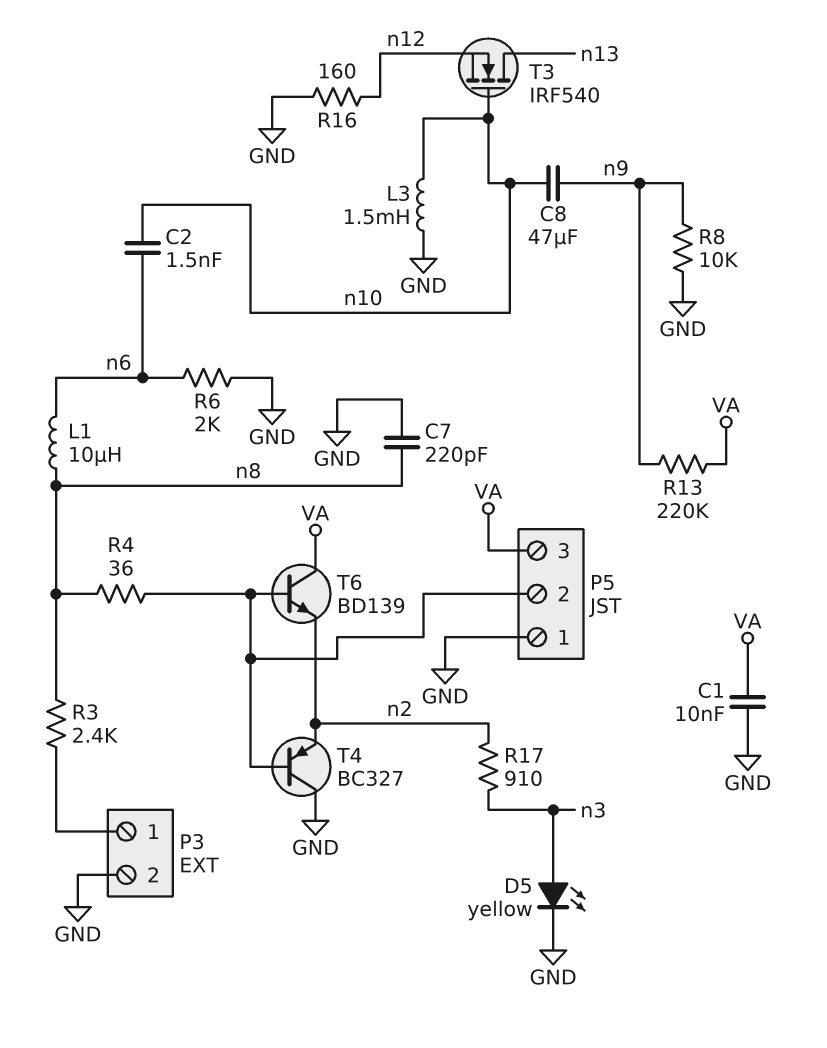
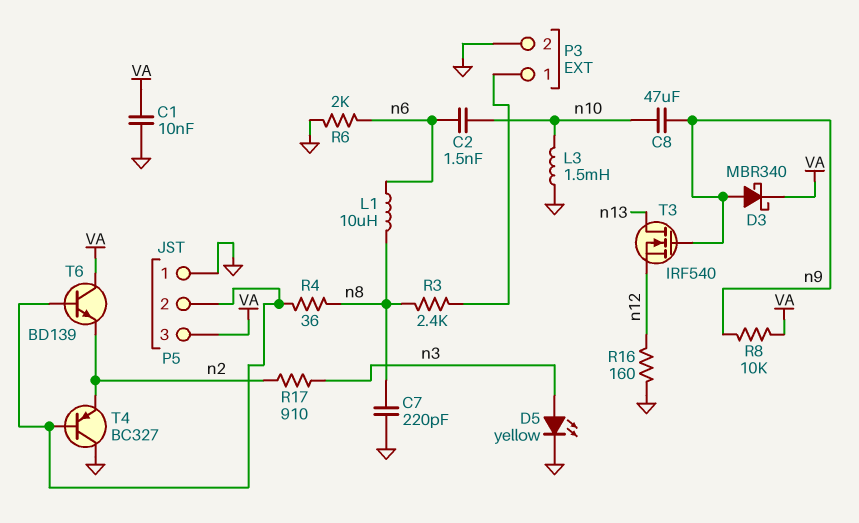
D3: none -> schottky MBR340 (A n9, K VA)
R8: 10k (GND, n9) -> 10k (VA, n9)
R13: 220k (VA, n9) -> none
T3: NMOS IRF540 (G n10, D n13, S n12) -> NMOS IRF540 (G n9, D n13, S n12)

